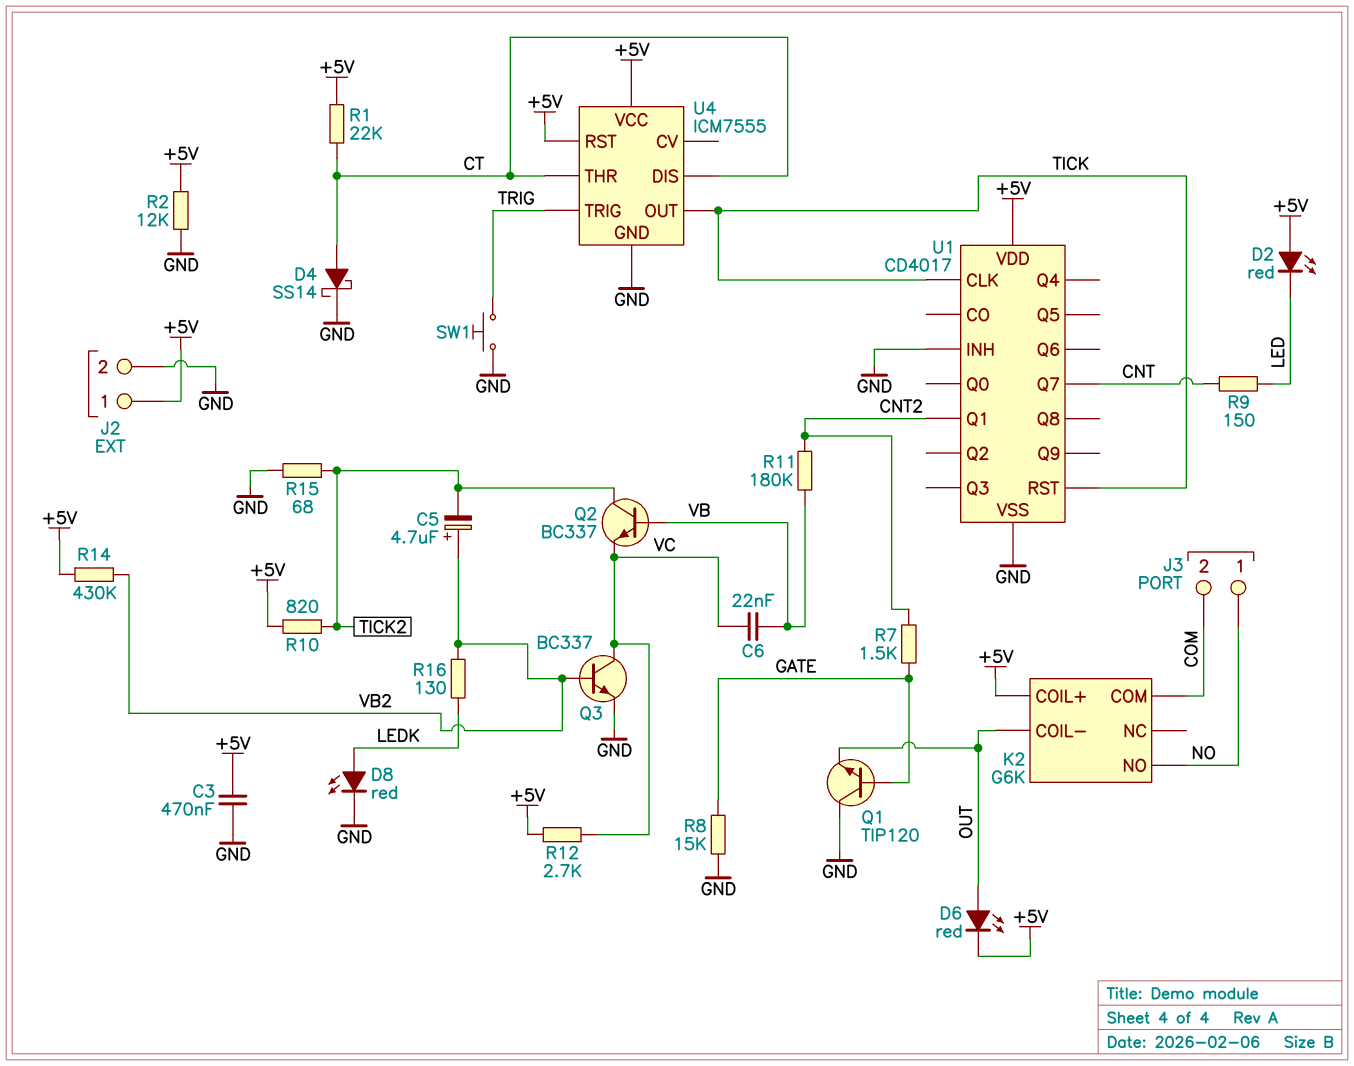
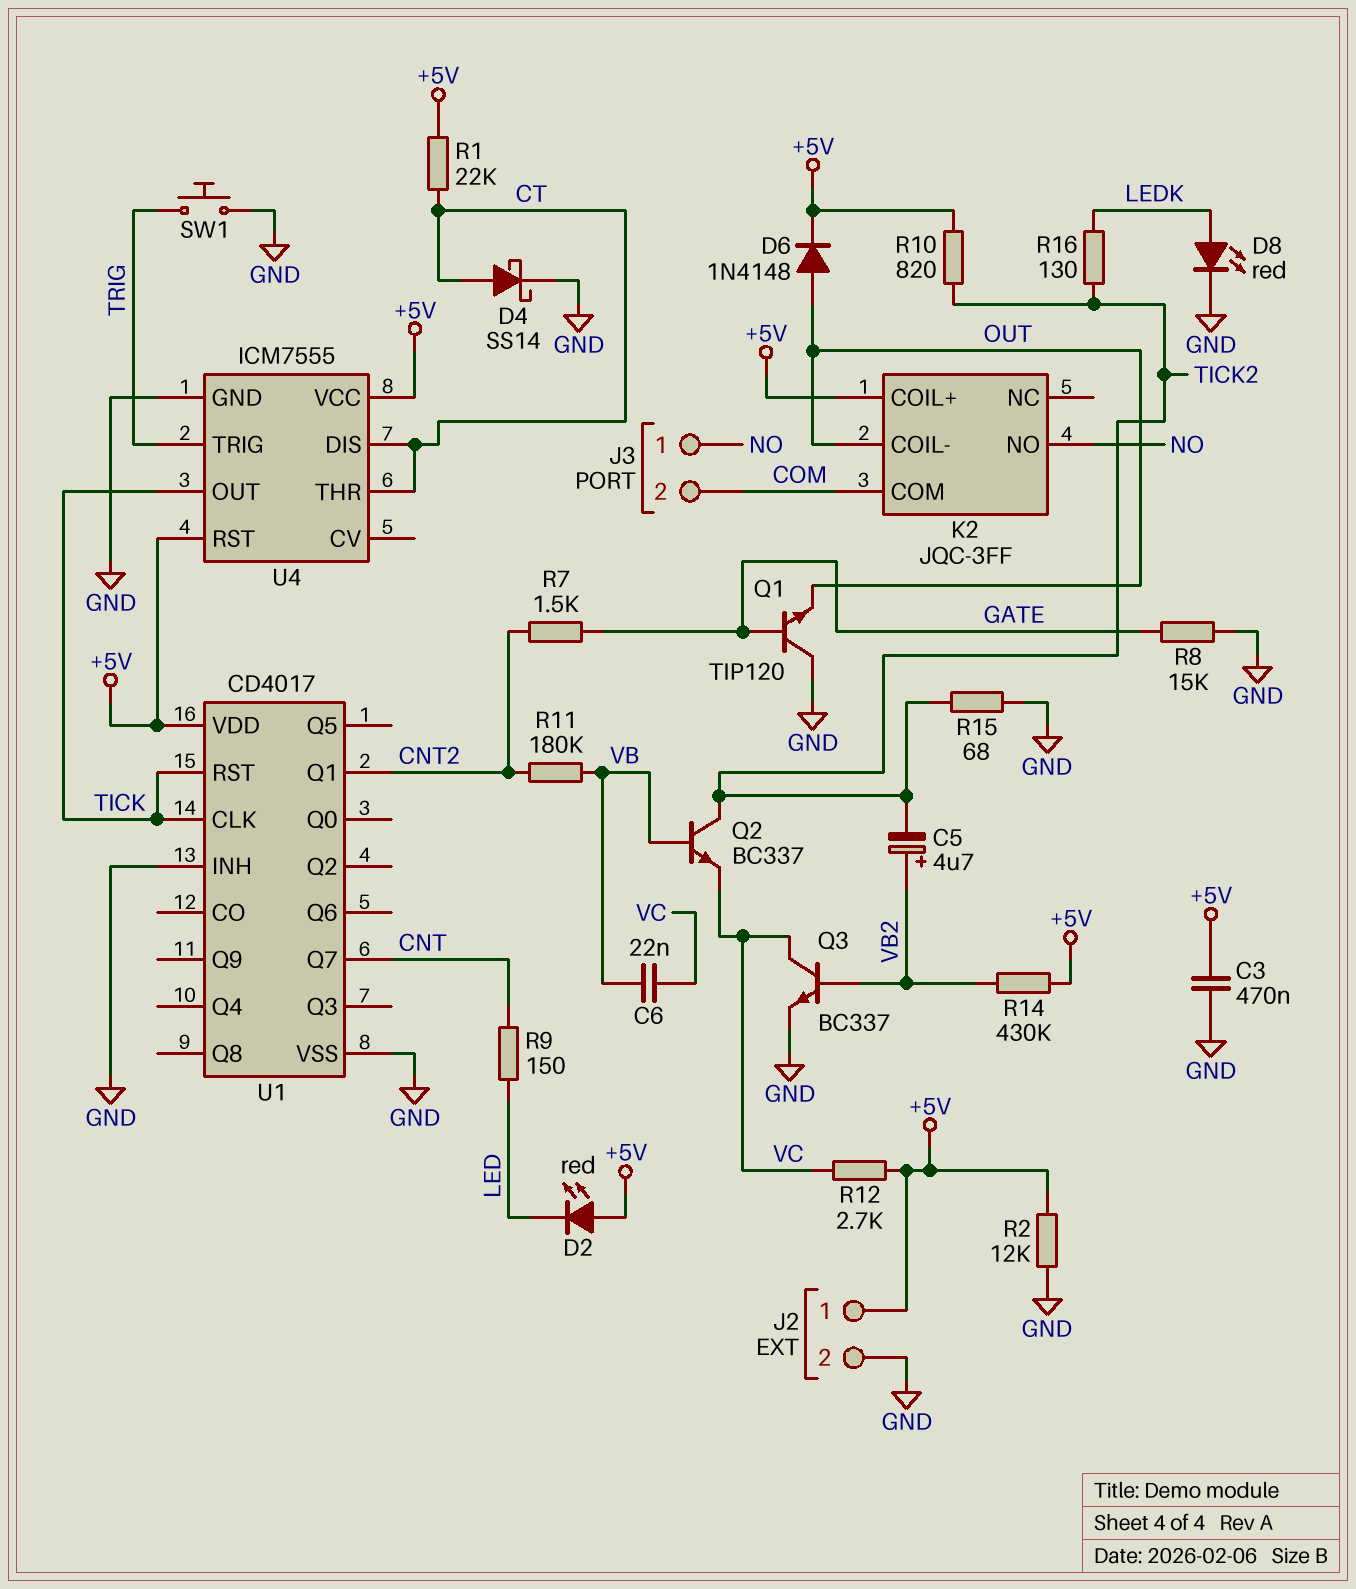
D6: LED red (A OUT, K +5V) -> diode 1N4148 (A OUT, K +5V)
K2: G6K -> JQC-3FF
R16: 130 (LEDK, VB2) -> 130 (LEDK, TICK2)

